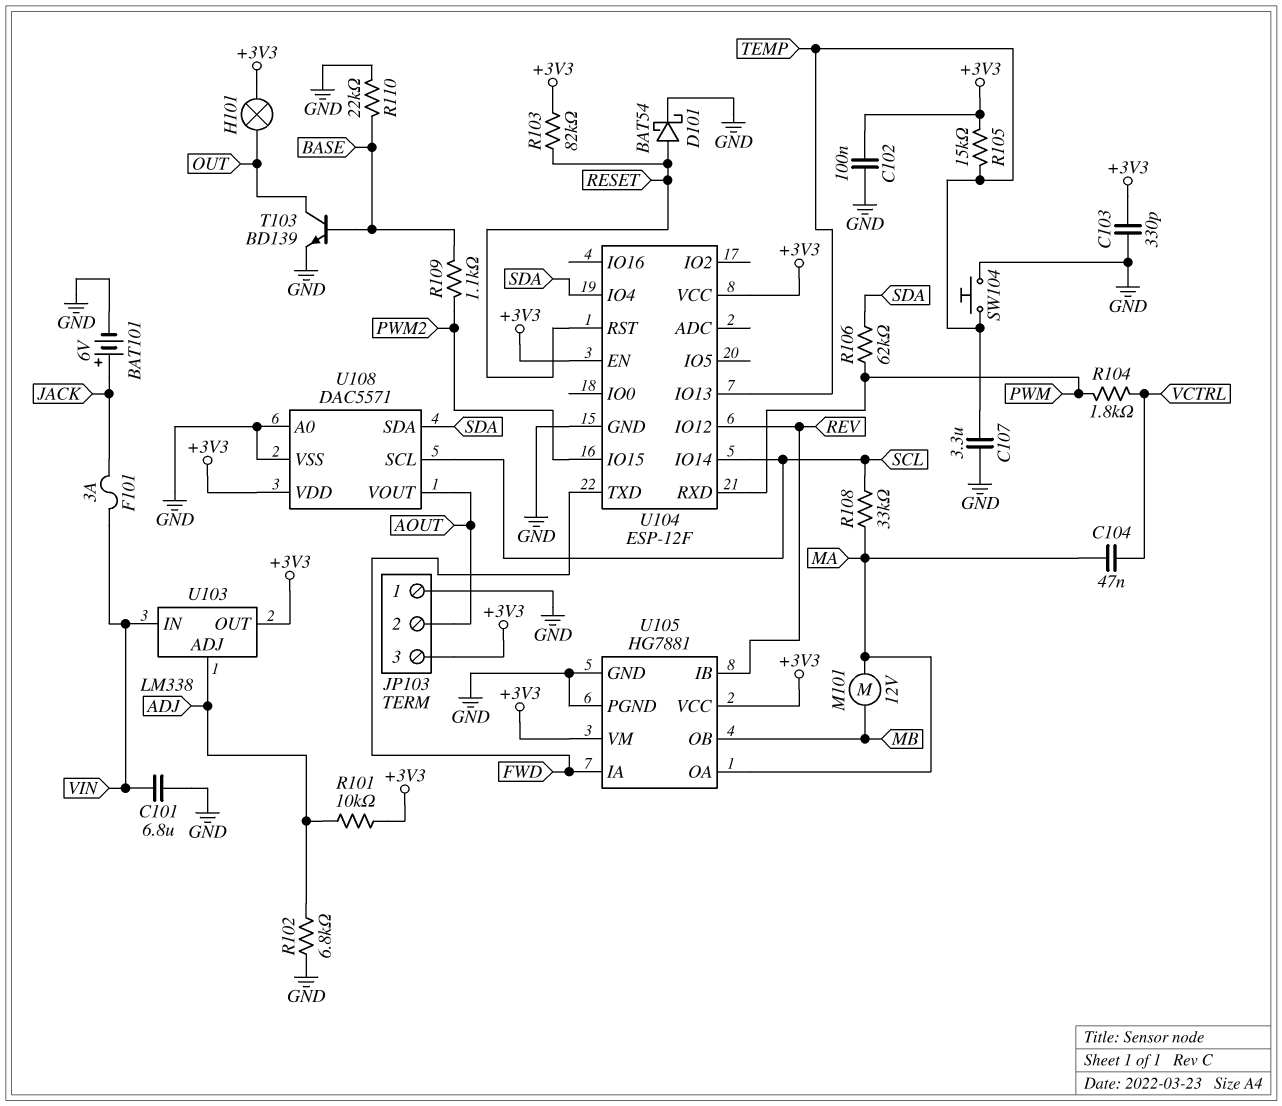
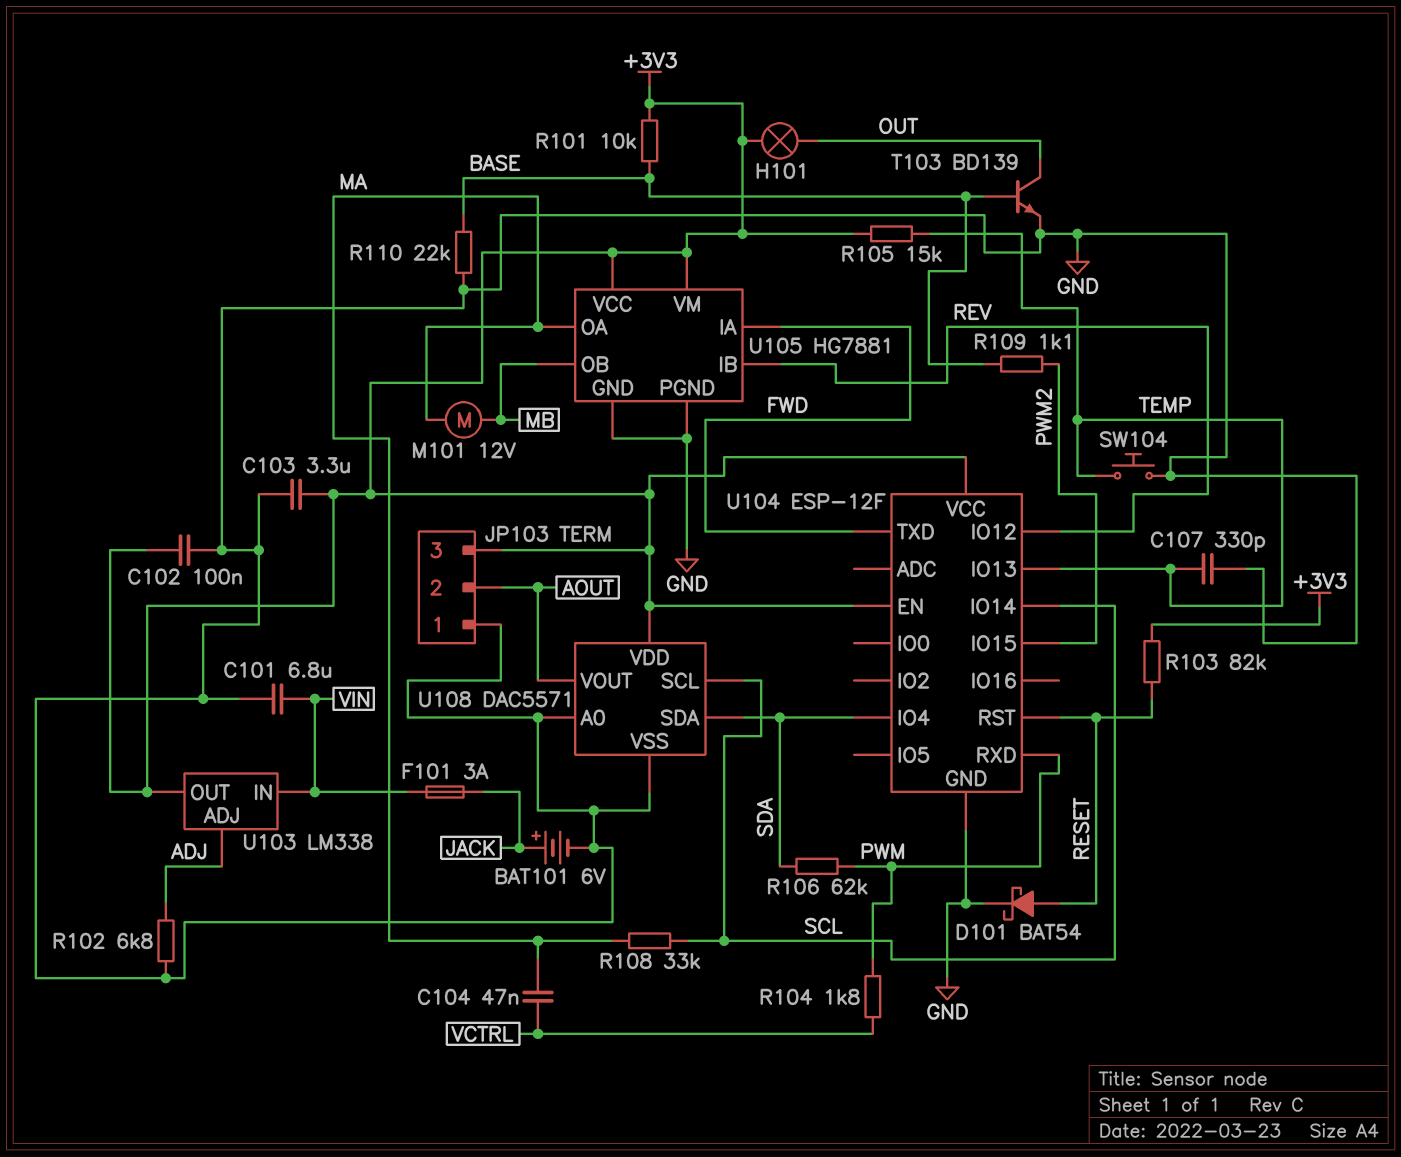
C103: 330pF (+3V3, GND) -> 3.3uF (+3V3, GND)
C107: 3.3uF (GND, TEMP) -> 330pF (GND, TEMP)
R101: 10k (+3V3, ADJ) -> 10k (+3V3, BASE)

